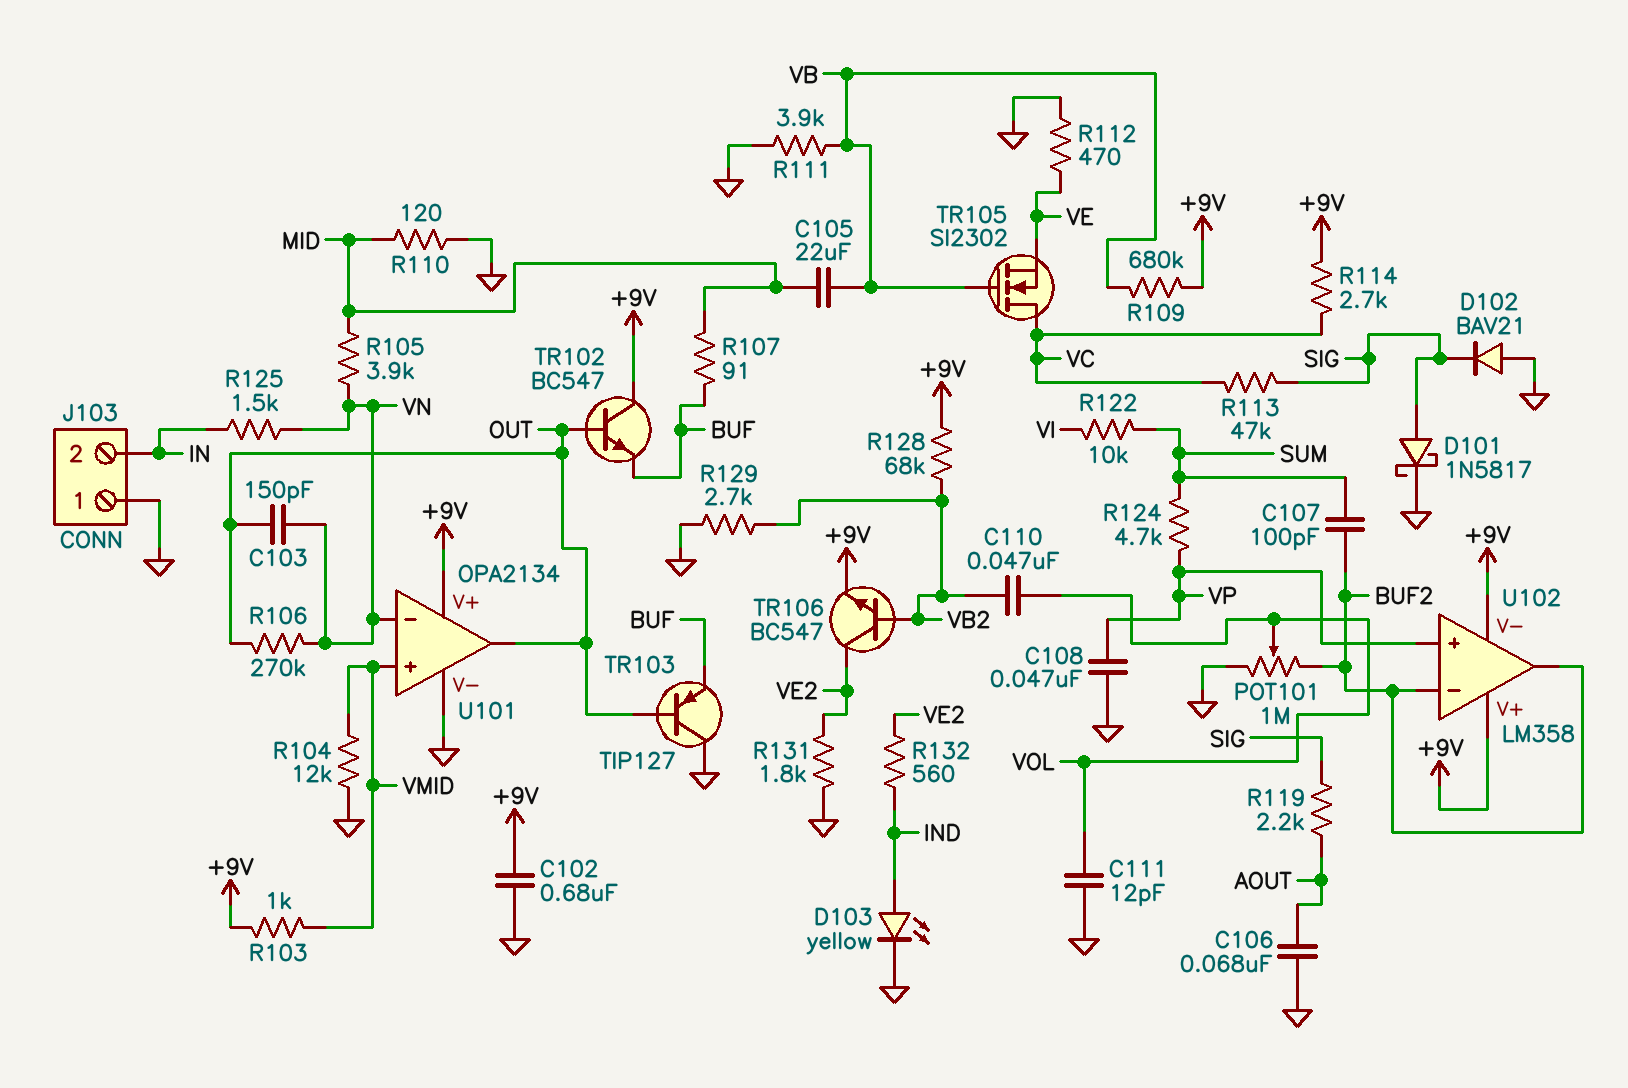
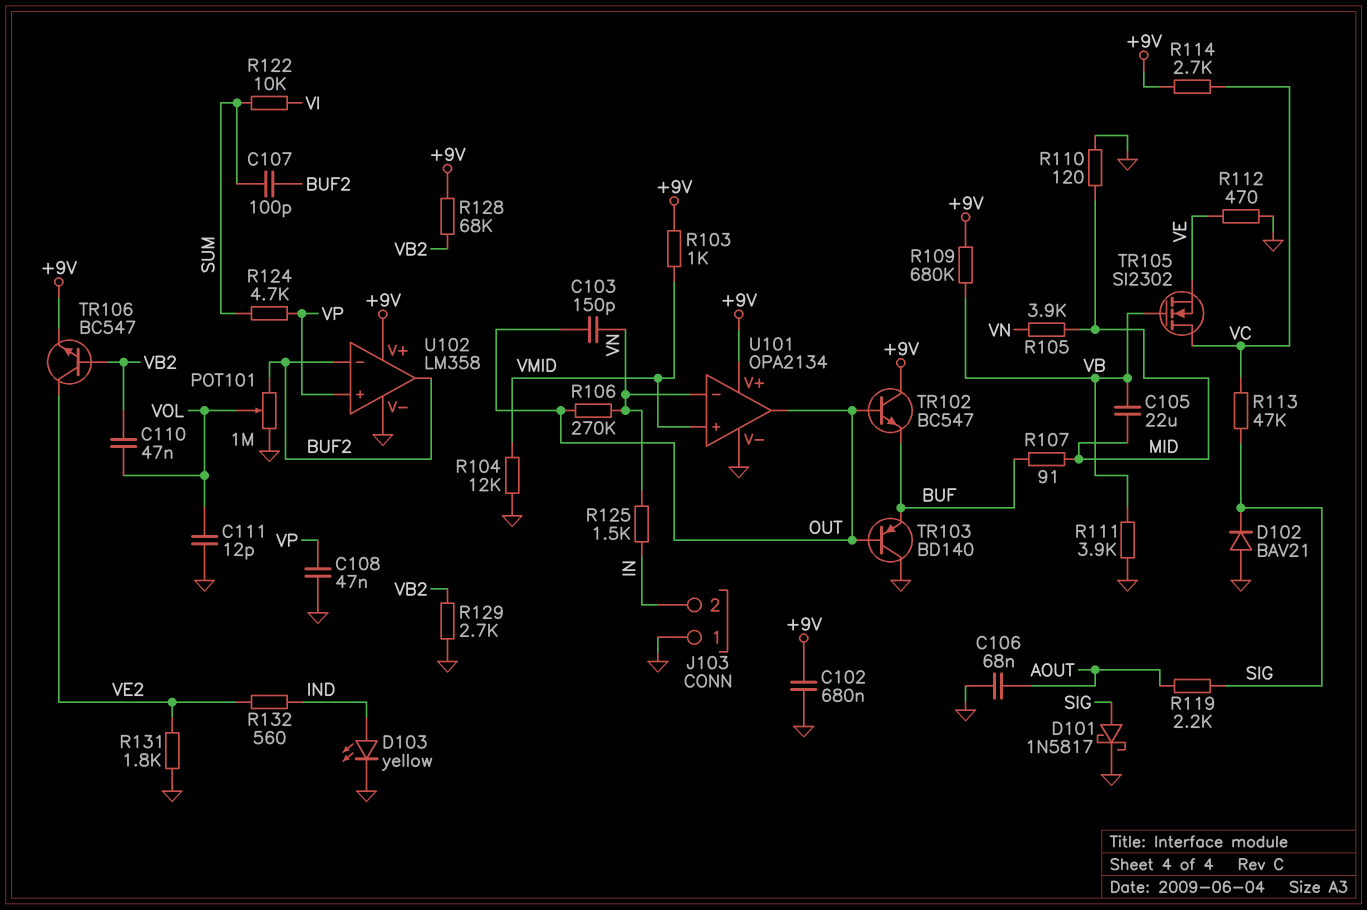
TR103: PNP TIP127 (B OUT, C GND, E BUF) -> PNP BD140 (B OUT, C GND, E BUF)
U102 pin V-: +9V -> GND

